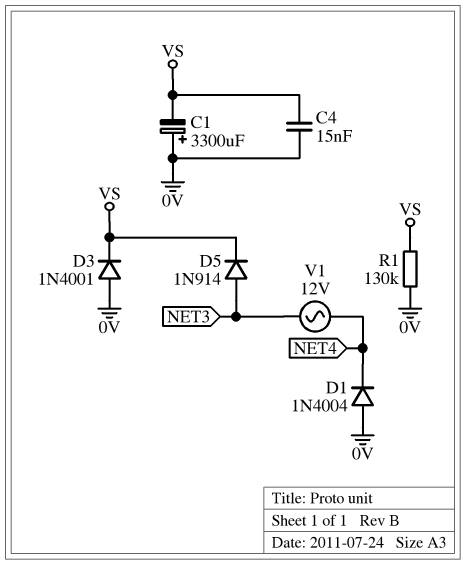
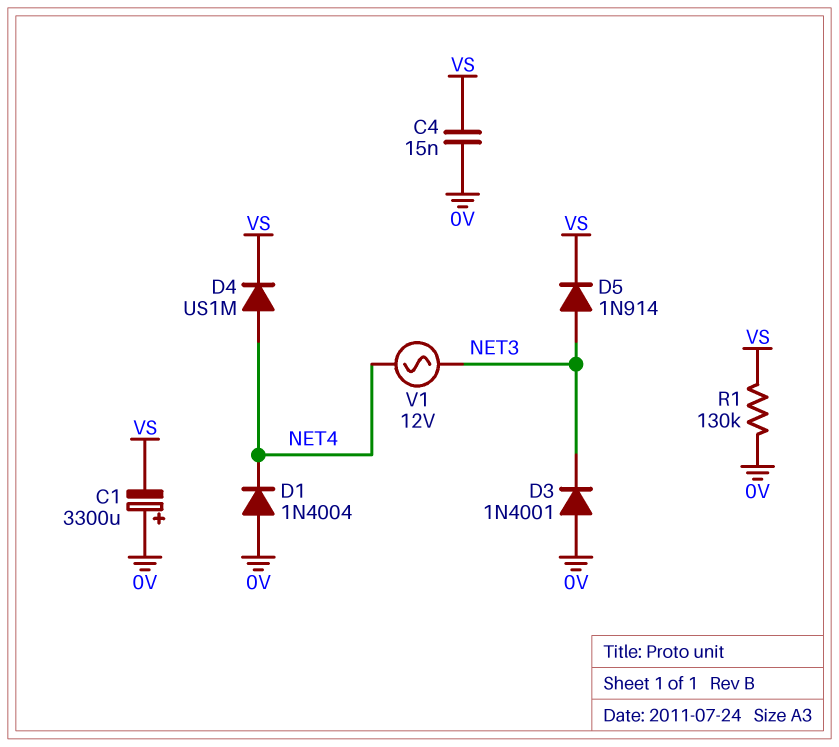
D3: diode 1N4001 (A 0V, K VS) -> diode 1N4001 (A 0V, K NET3)
D4: none -> diode US1M (A NET4, K VS)

